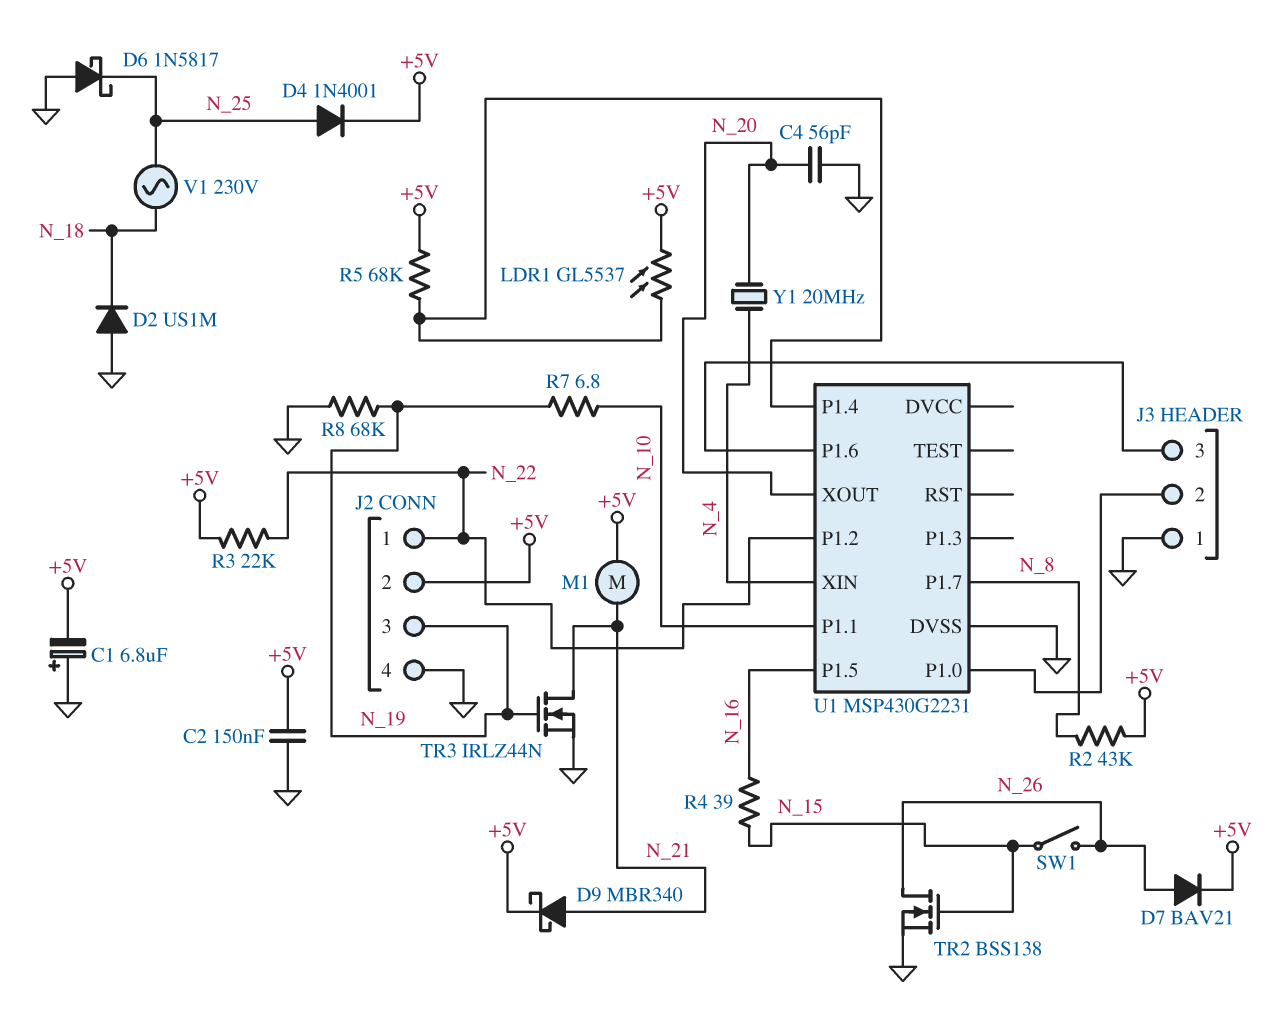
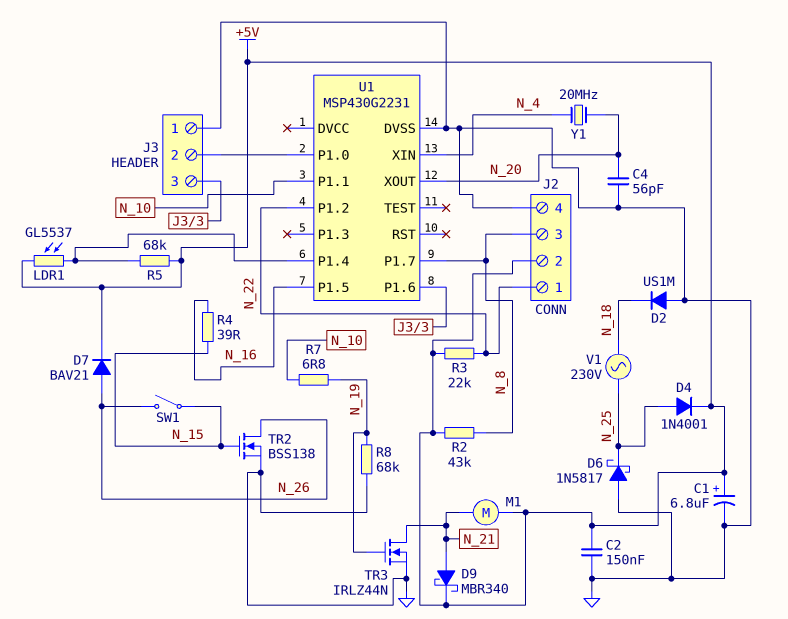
C1: 6.8uF (plus GND, minus +5V) -> 6.8uF (plus +5V, minus GND)
J2 pin 3: N_19 -> N_8

